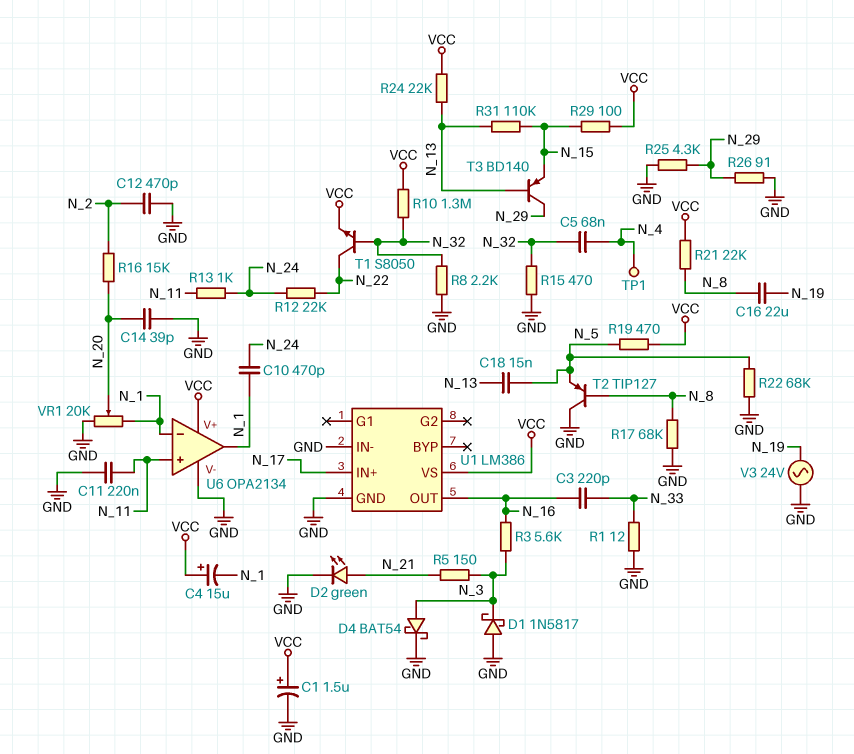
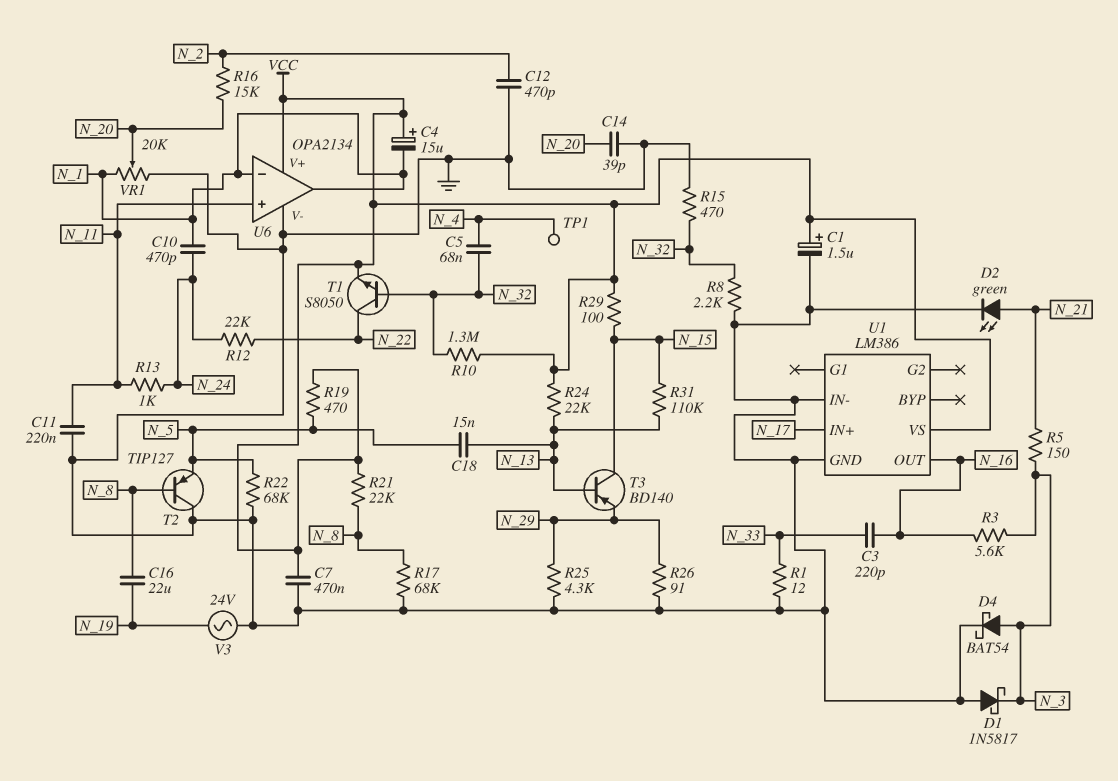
C7: none -> 470nF (GND, VCC)
T3: PNP BD140 (B N_13, C N_29, E N_15) -> PNP BD140 (B N_13, C N_15, E N_29)

